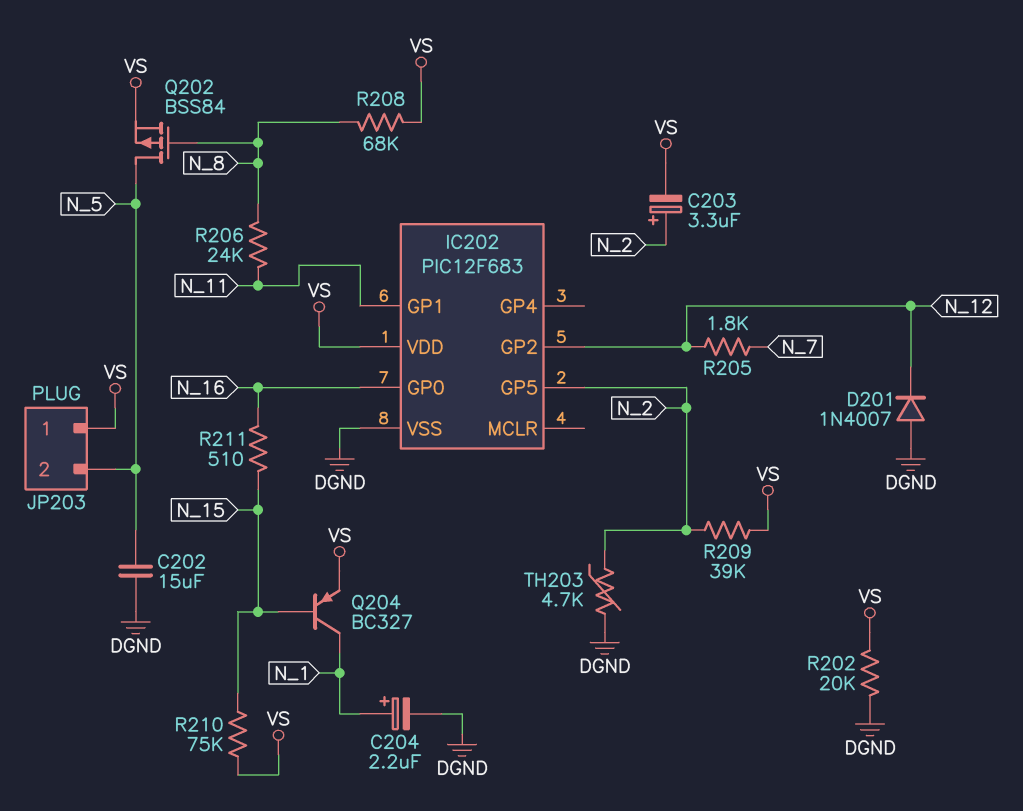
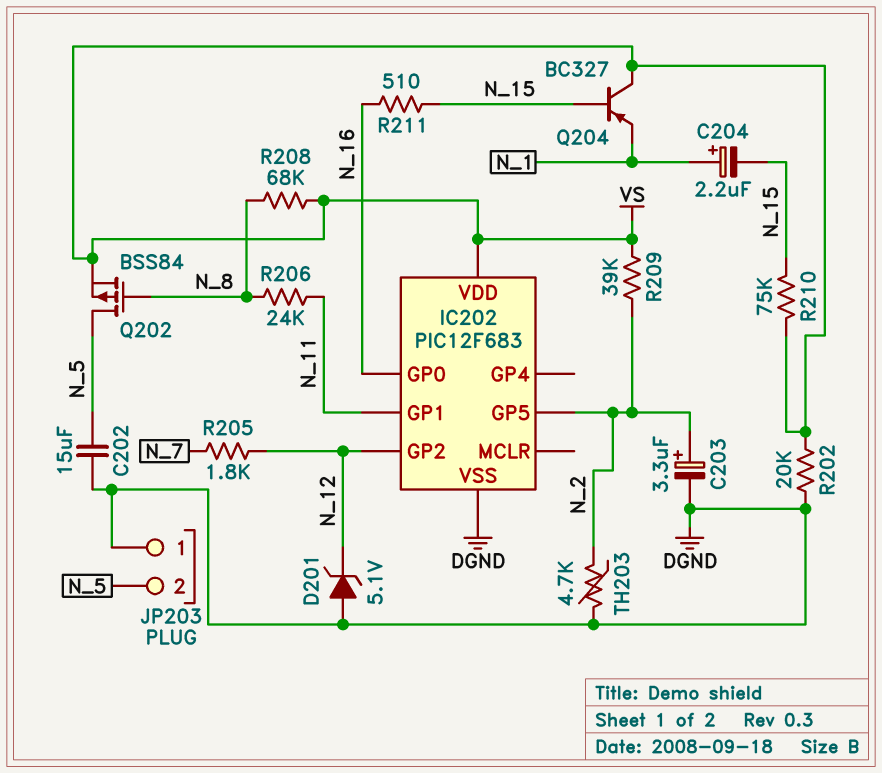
C203: 3.3uF (plus N_2, minus VS) -> 3.3uF (plus N_2, minus DGND)
C204: 2.2uF (plus N_1, minus DGND) -> 2.2uF (plus N_1, minus N_15)
D201: diode 1N4007 (A DGND, K N_12) -> zener 5.1V (A DGND, K N_12)
JP203 pin 1: VS -> DGND
Q204: PNP BC327 (B N_15, C N_1, E VS) -> PNP BC327 (B N_15, C VS, E N_1)

